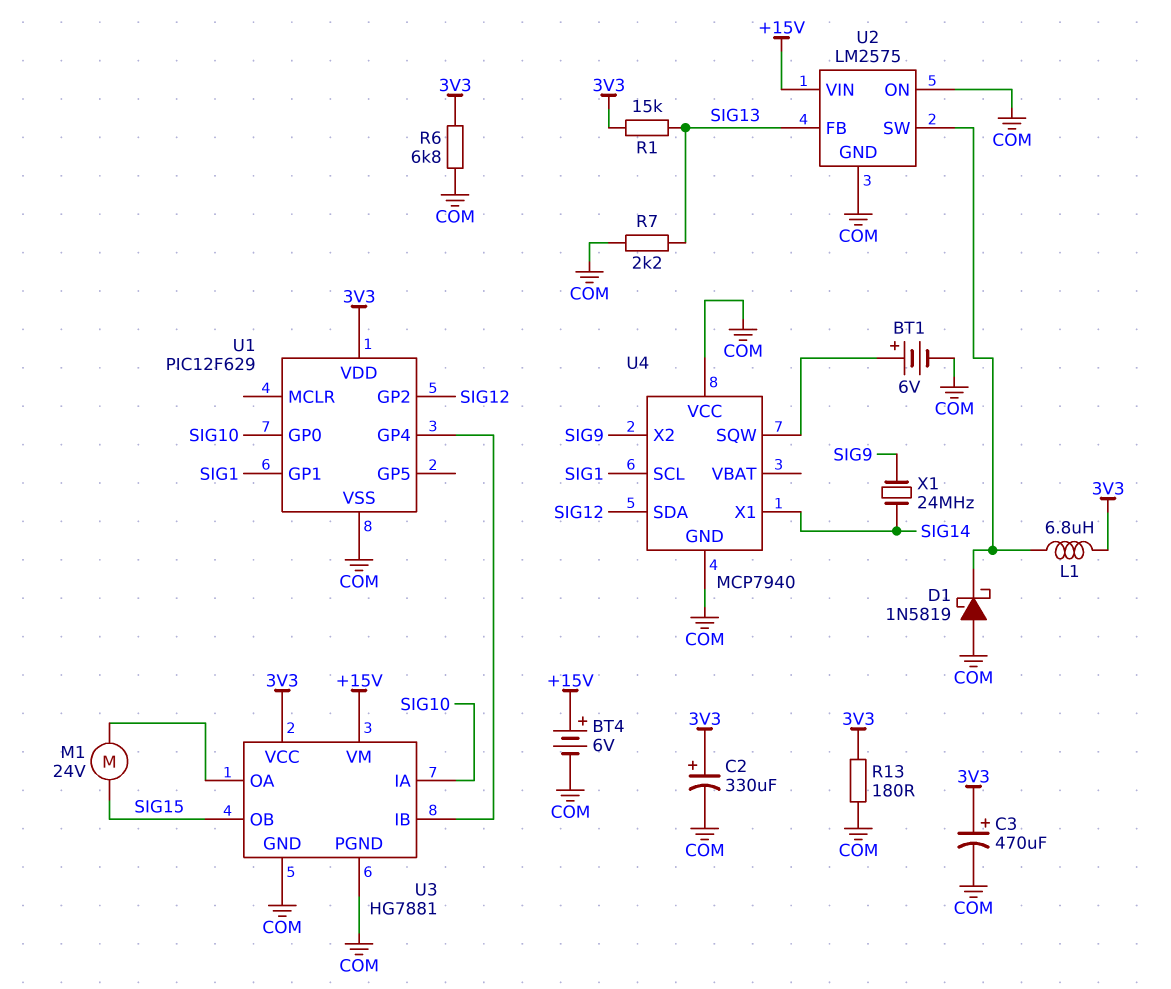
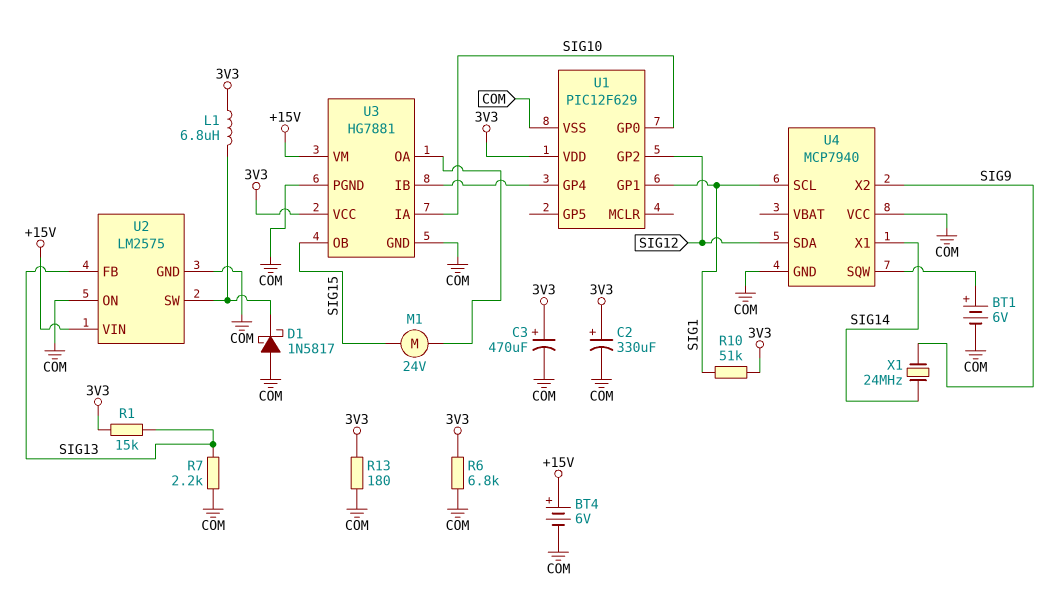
D1: schottky 1N5819 (A COM, K U2/SW) -> schottky 1N5817 (A COM, K U2/SW)
R10: none -> 51k (3V3, SIG1)

